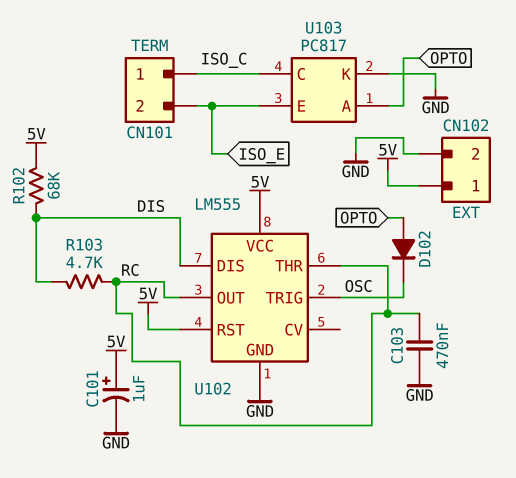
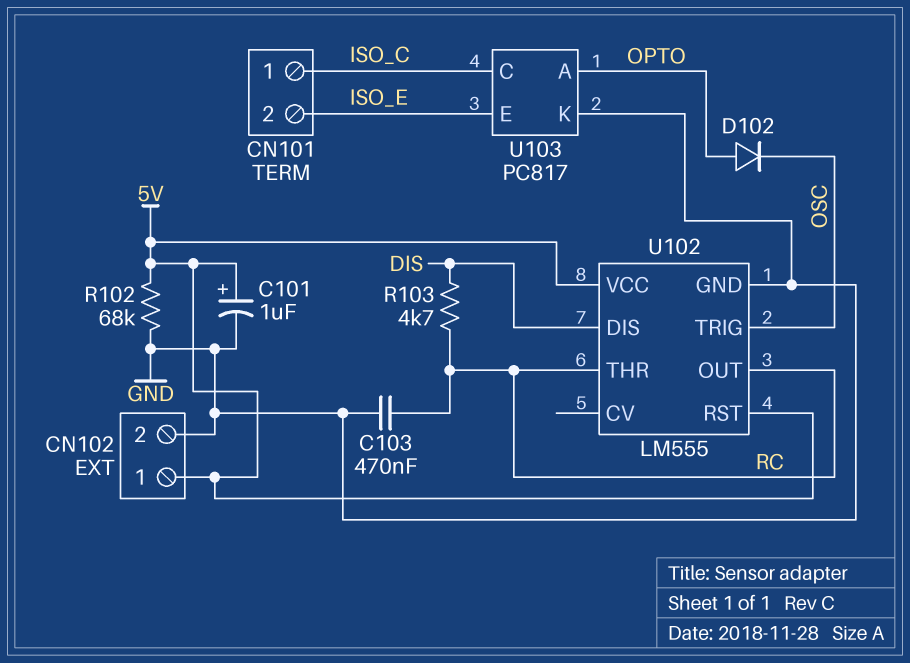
R102: 68k (5V, DIS) -> 68k (5V, GND)

